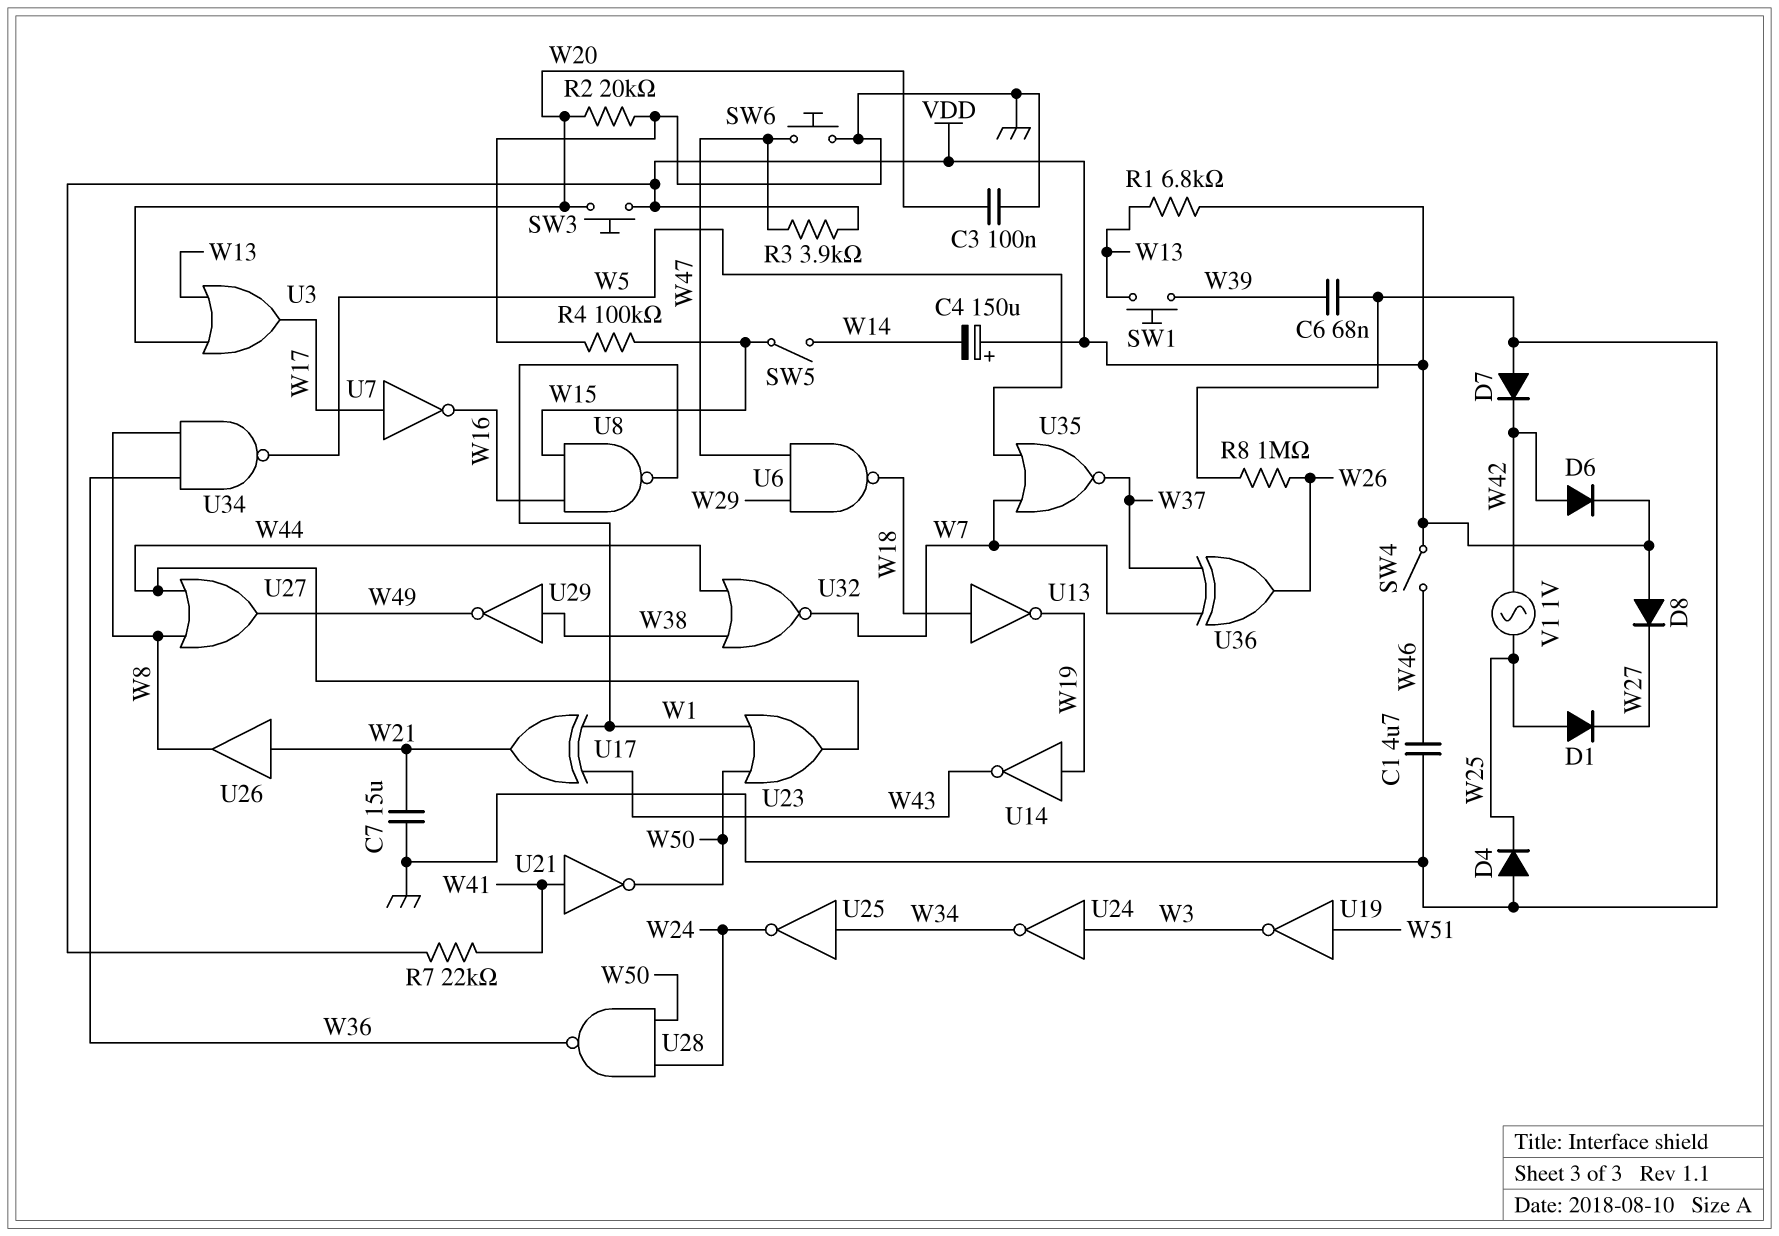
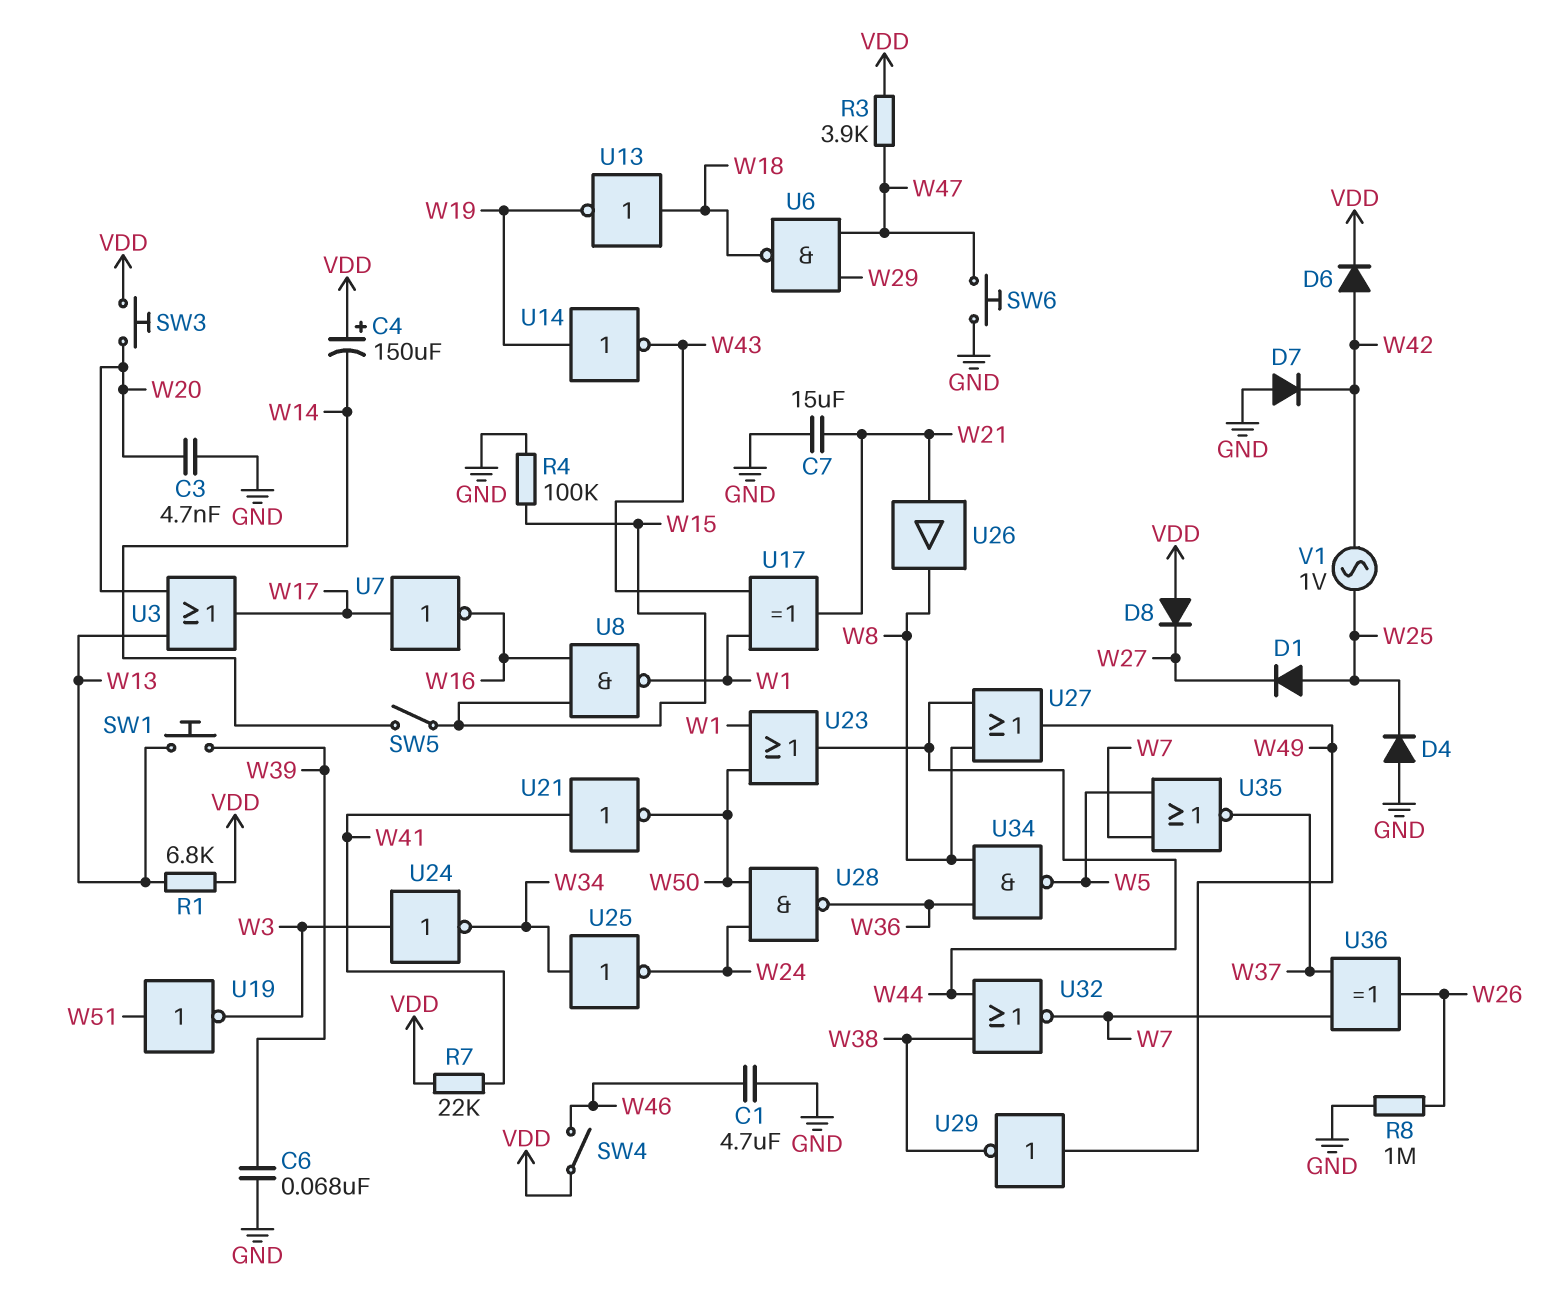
C3: 100nF (GND, W20) -> 4.7nF (GND, W20)
R2: 20k (GND, W20) -> none
U29: NOT (in W38, out W49) -> NOT (in W49, out W38)

